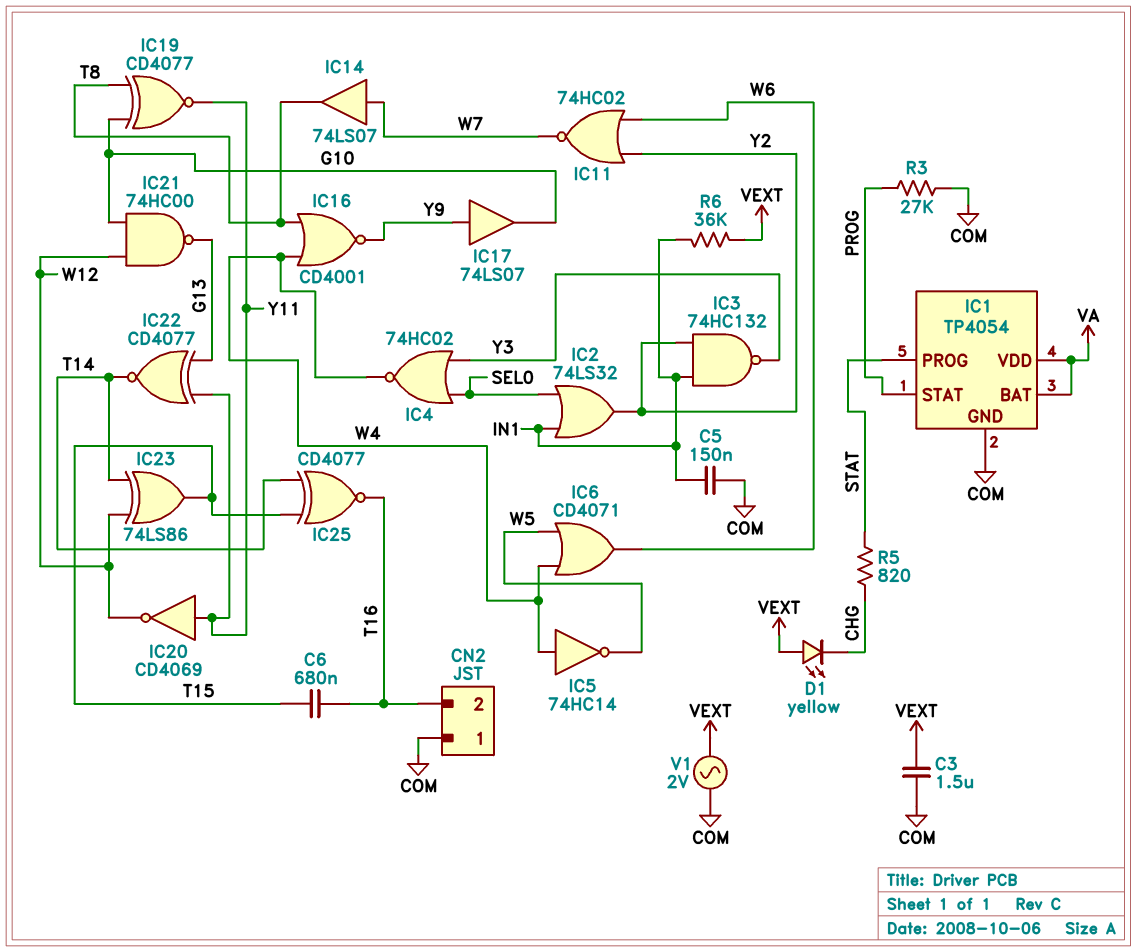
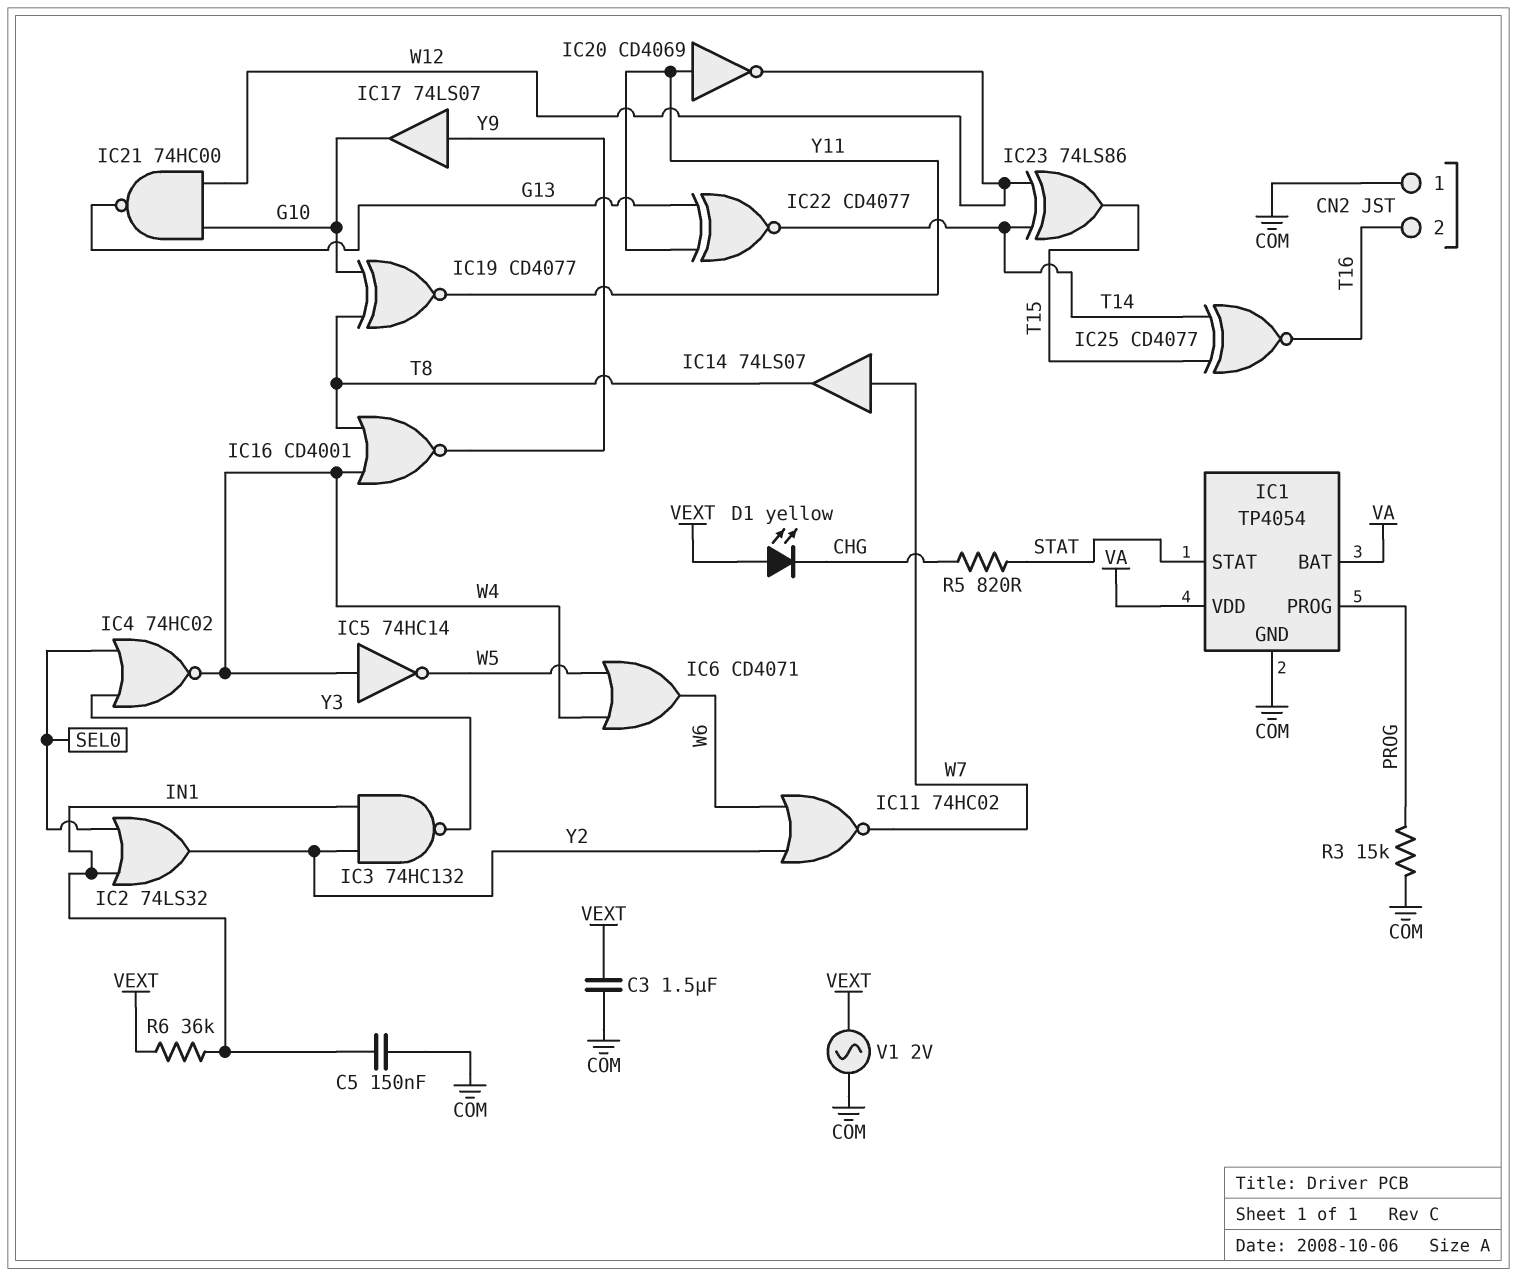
C6: 680nF (T15, T16) -> none
IC1 pin PROG: STAT -> PROG
IC1 pin STAT: PROG -> STAT
R3: 27k (COM, PROG) -> 15k (COM, PROG)

